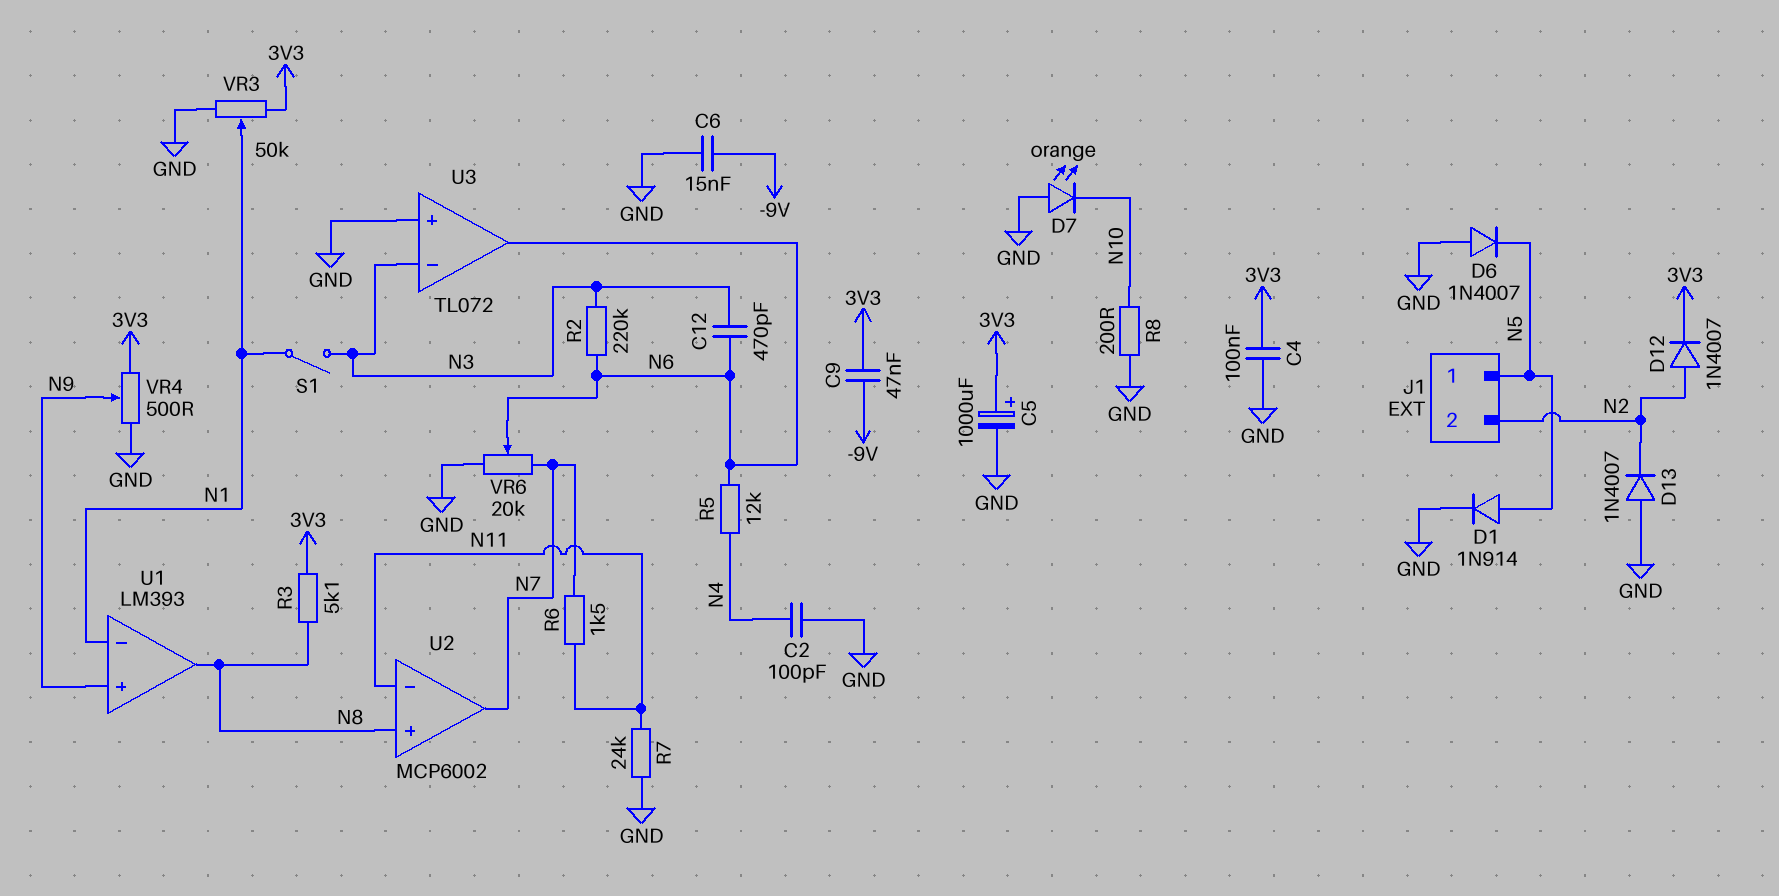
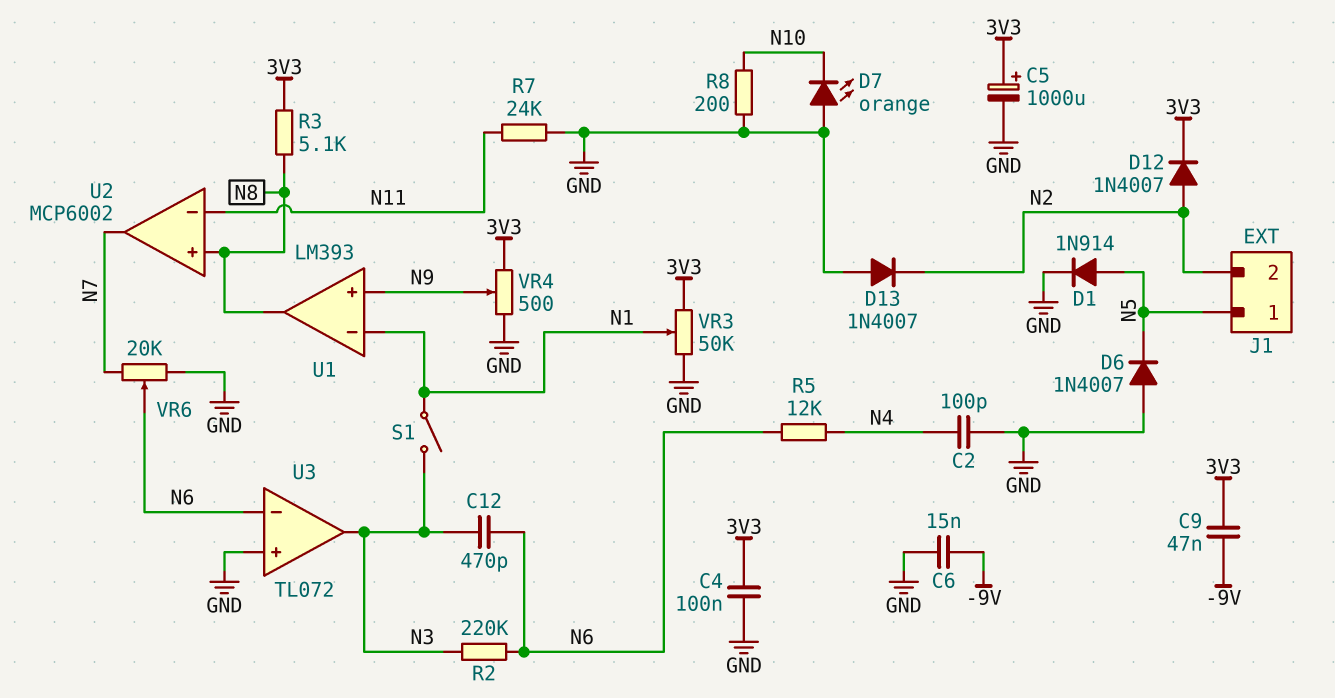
R6: 1.5k (N7, N11) -> none
U3 pin in-: N3 -> N6
U3 pin out: N6 -> N3

